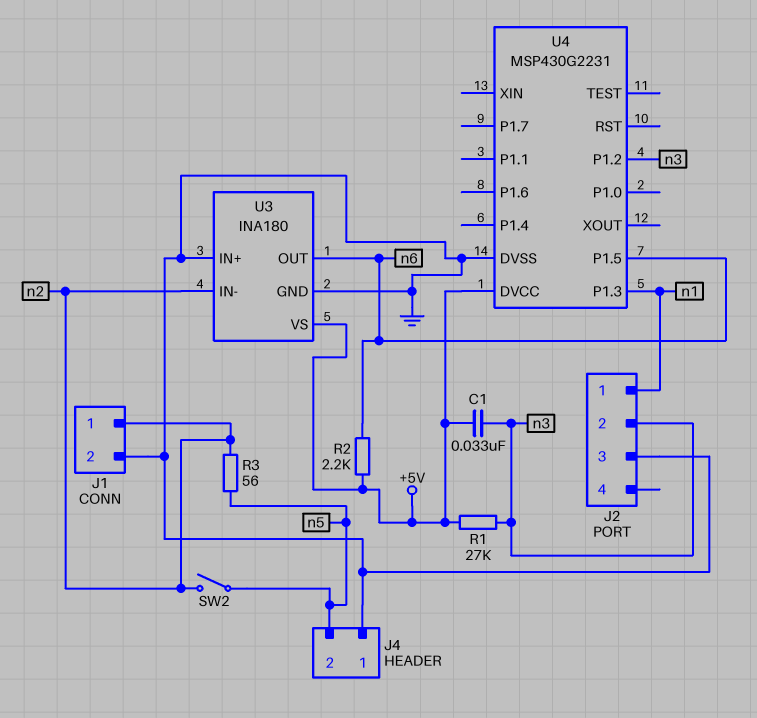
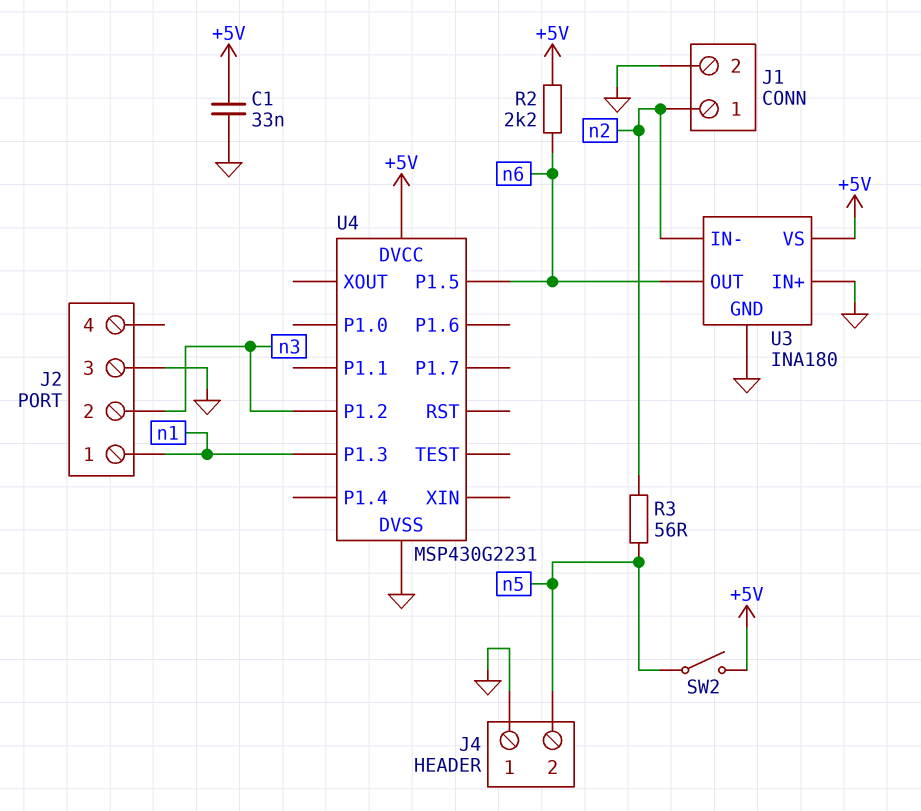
C1: 33nF (+5V, n3) -> 33nF (+5V, GND)
R1: 27k (+5V, n3) -> none
SW2: switch (n2, n5) -> switch (+5V, n5)

